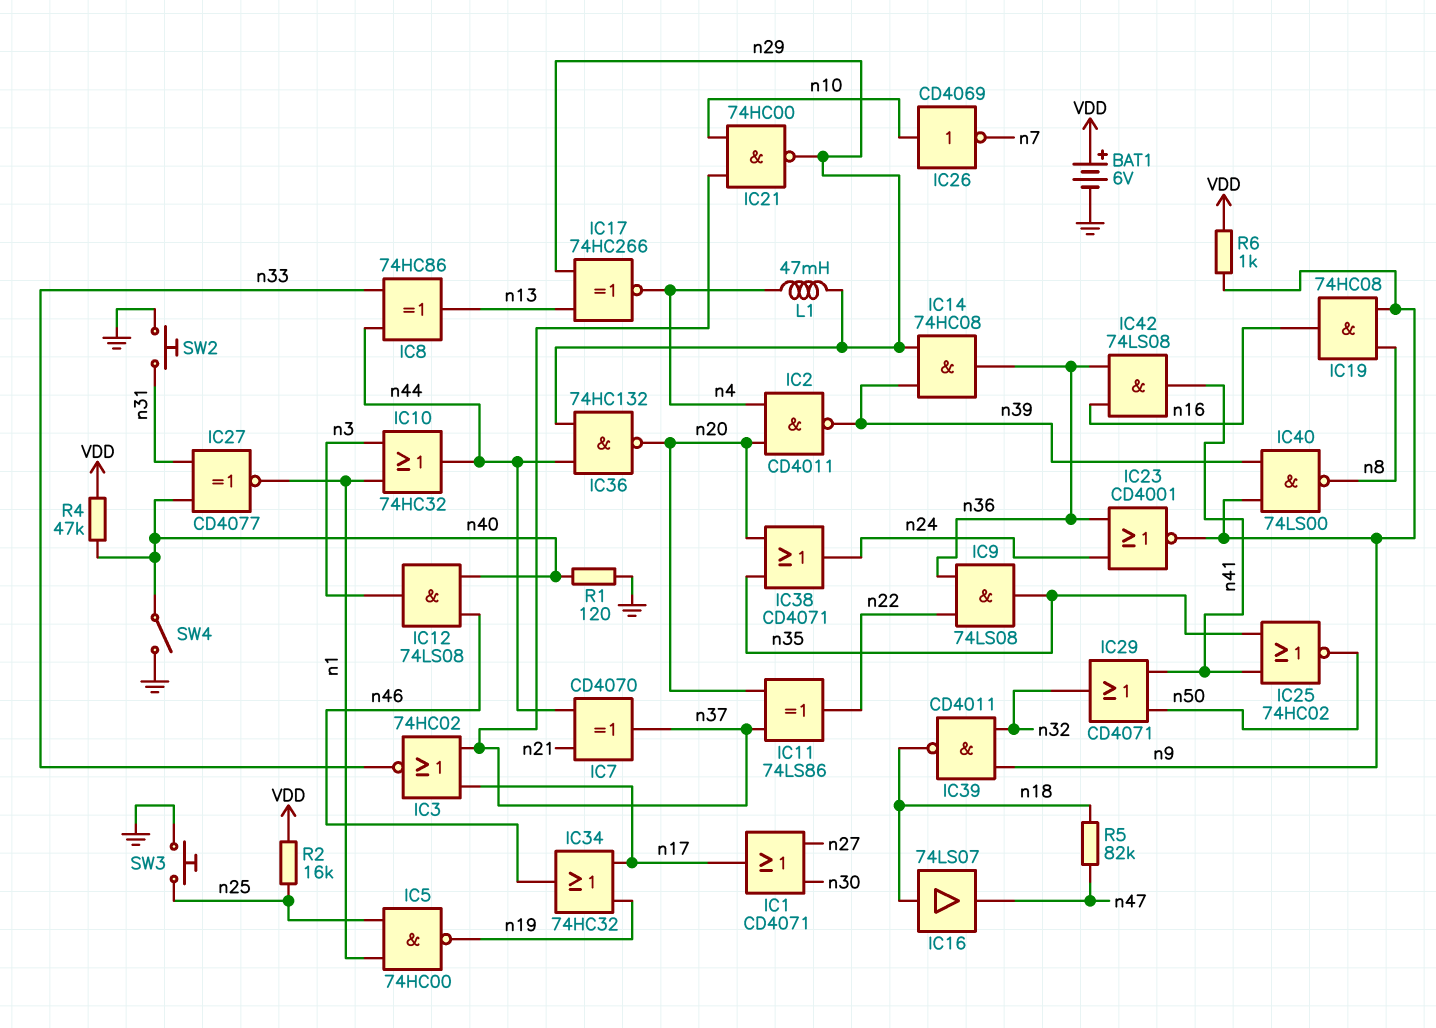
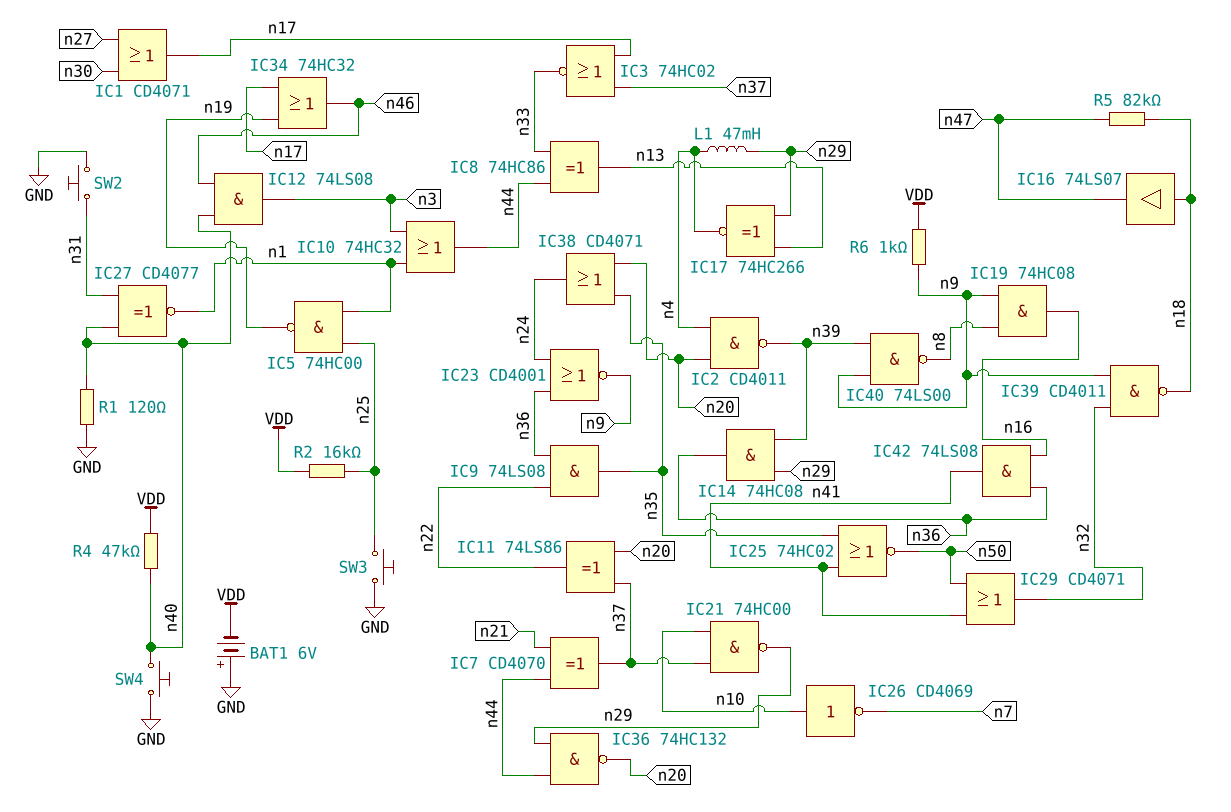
BAT1: 6V (plus VDD, minus GND) -> 6V (plus GND, minus VDD)
SW4: switch (GND, n40) -> button (GND, n40)

